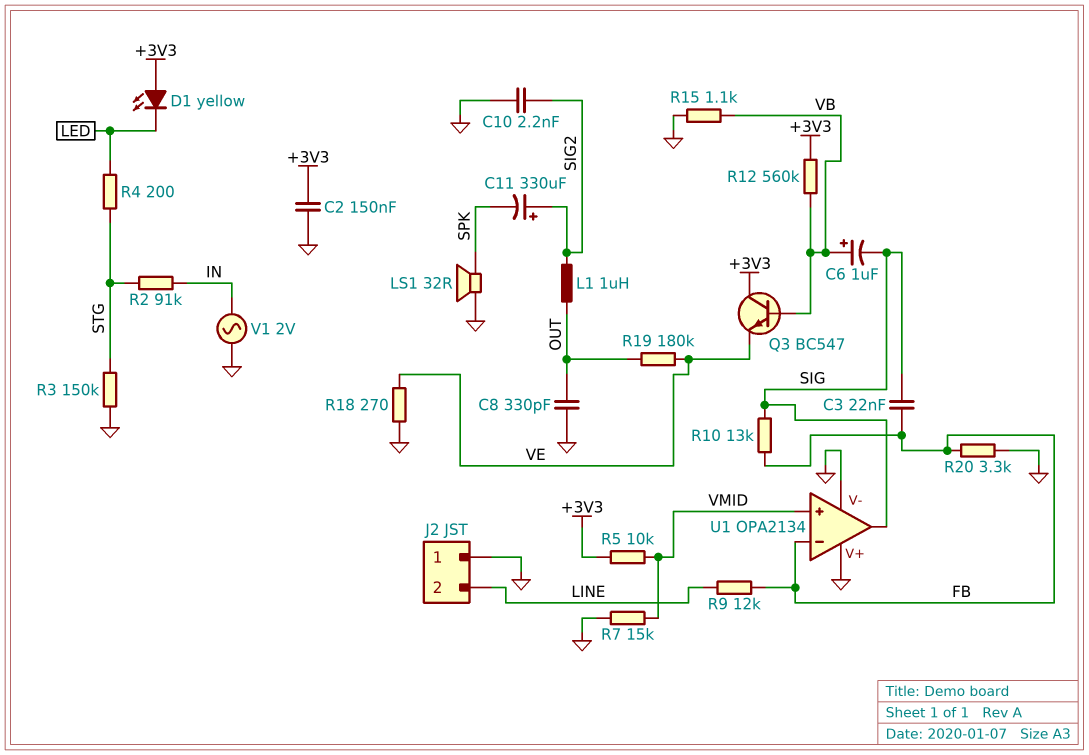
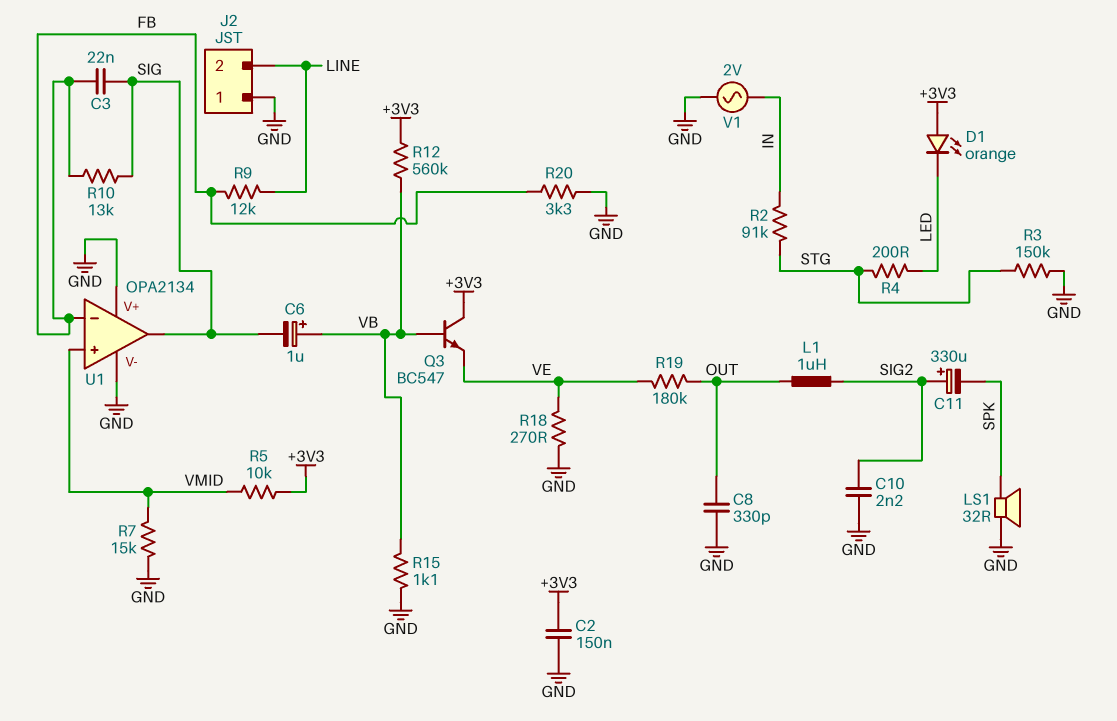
D1: LED yellow (A +3V3, K LED) -> LED orange (A +3V3, K LED)

